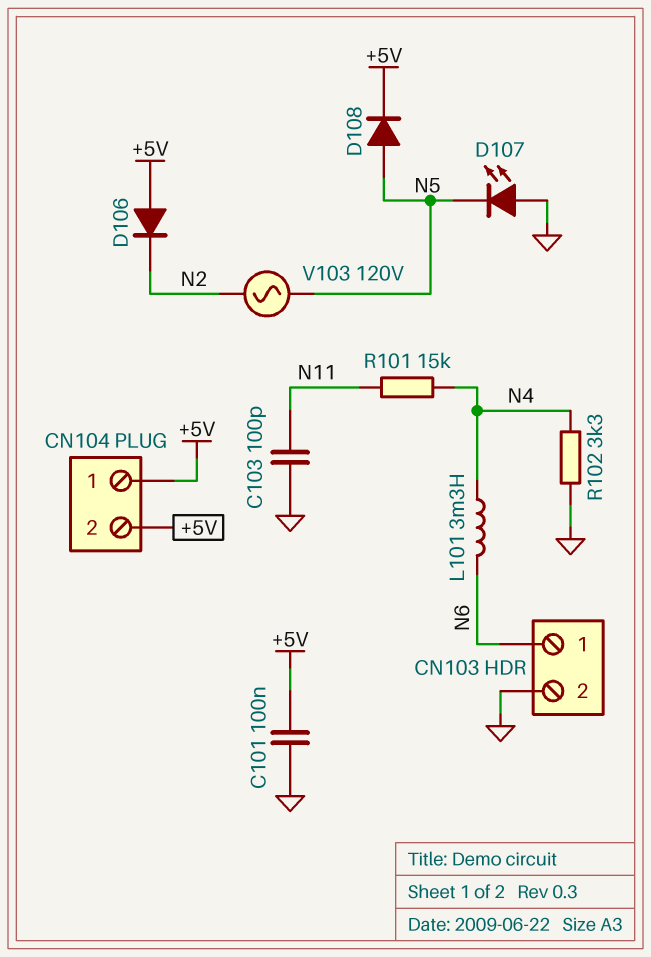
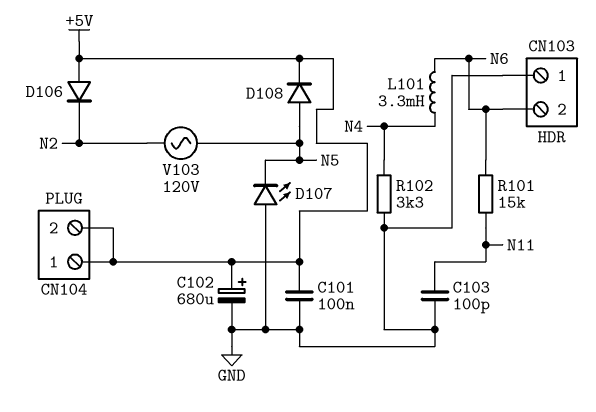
C102: none -> 680uF (plus +5V, minus GND)
CN103 pin 1: N6 -> GND
CN103 pin 2: GND -> N6
R101: 15k (N4, N11) -> 15k (N6, N11)

